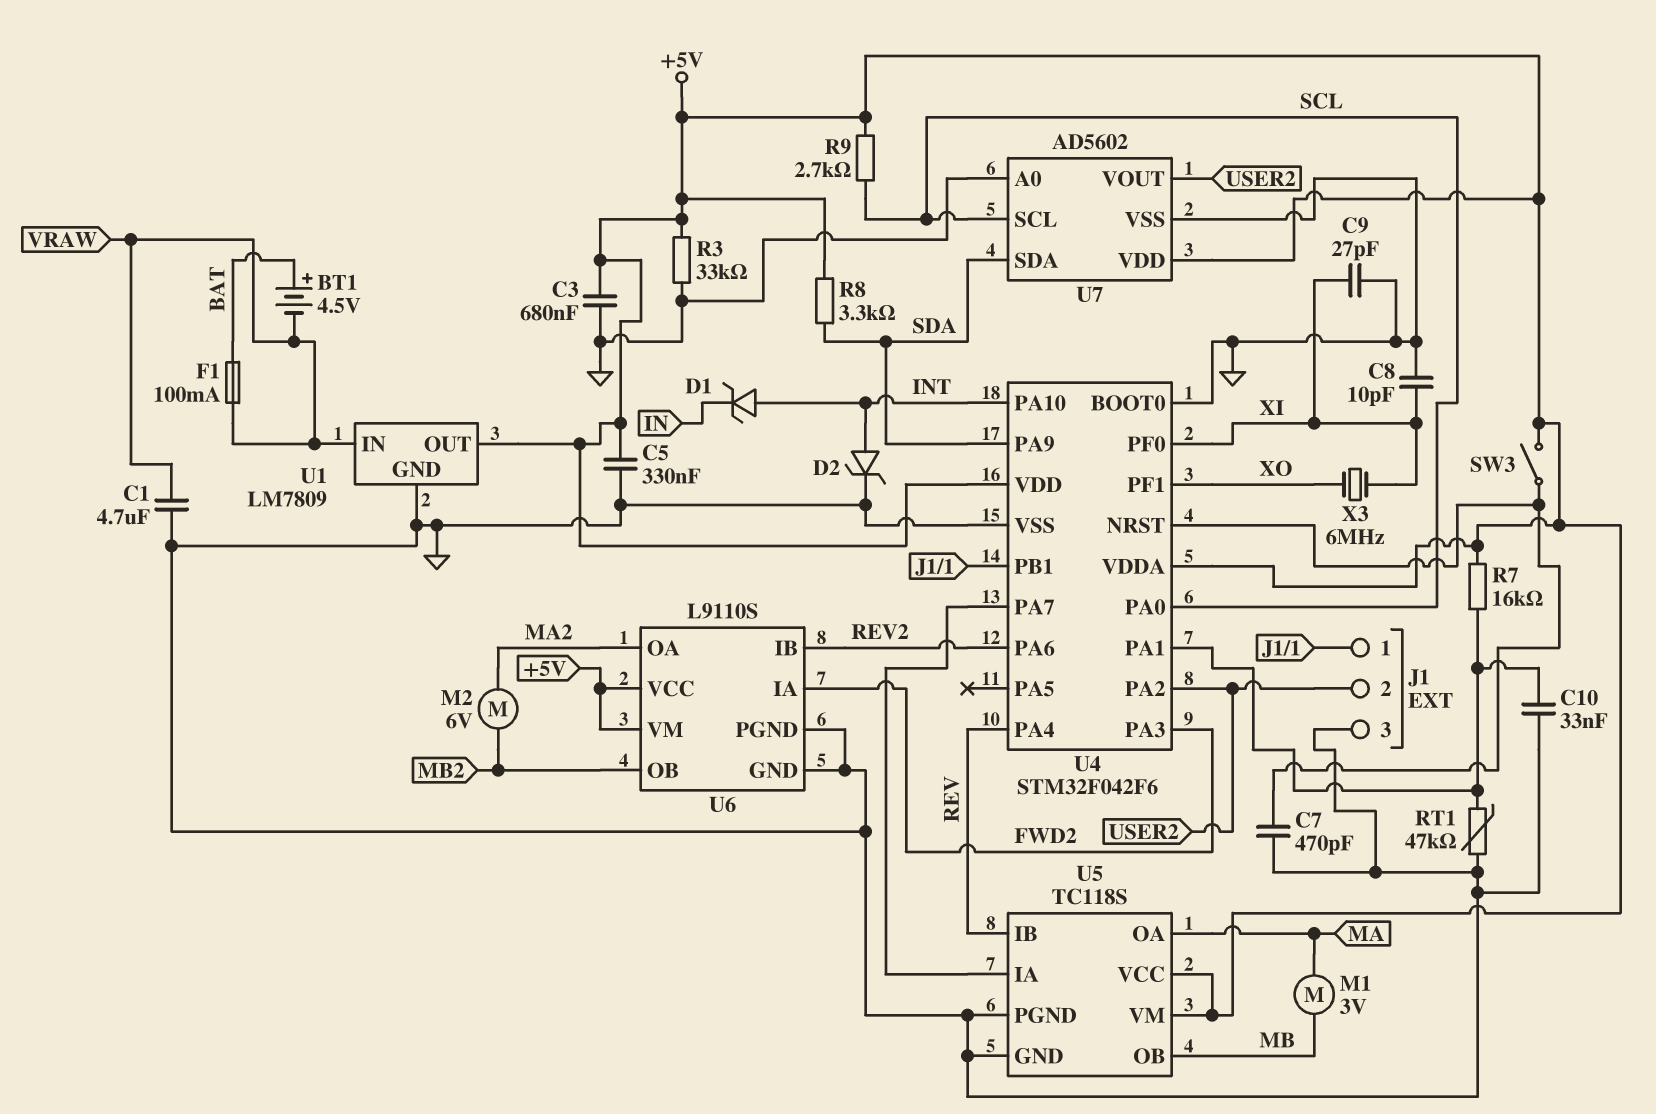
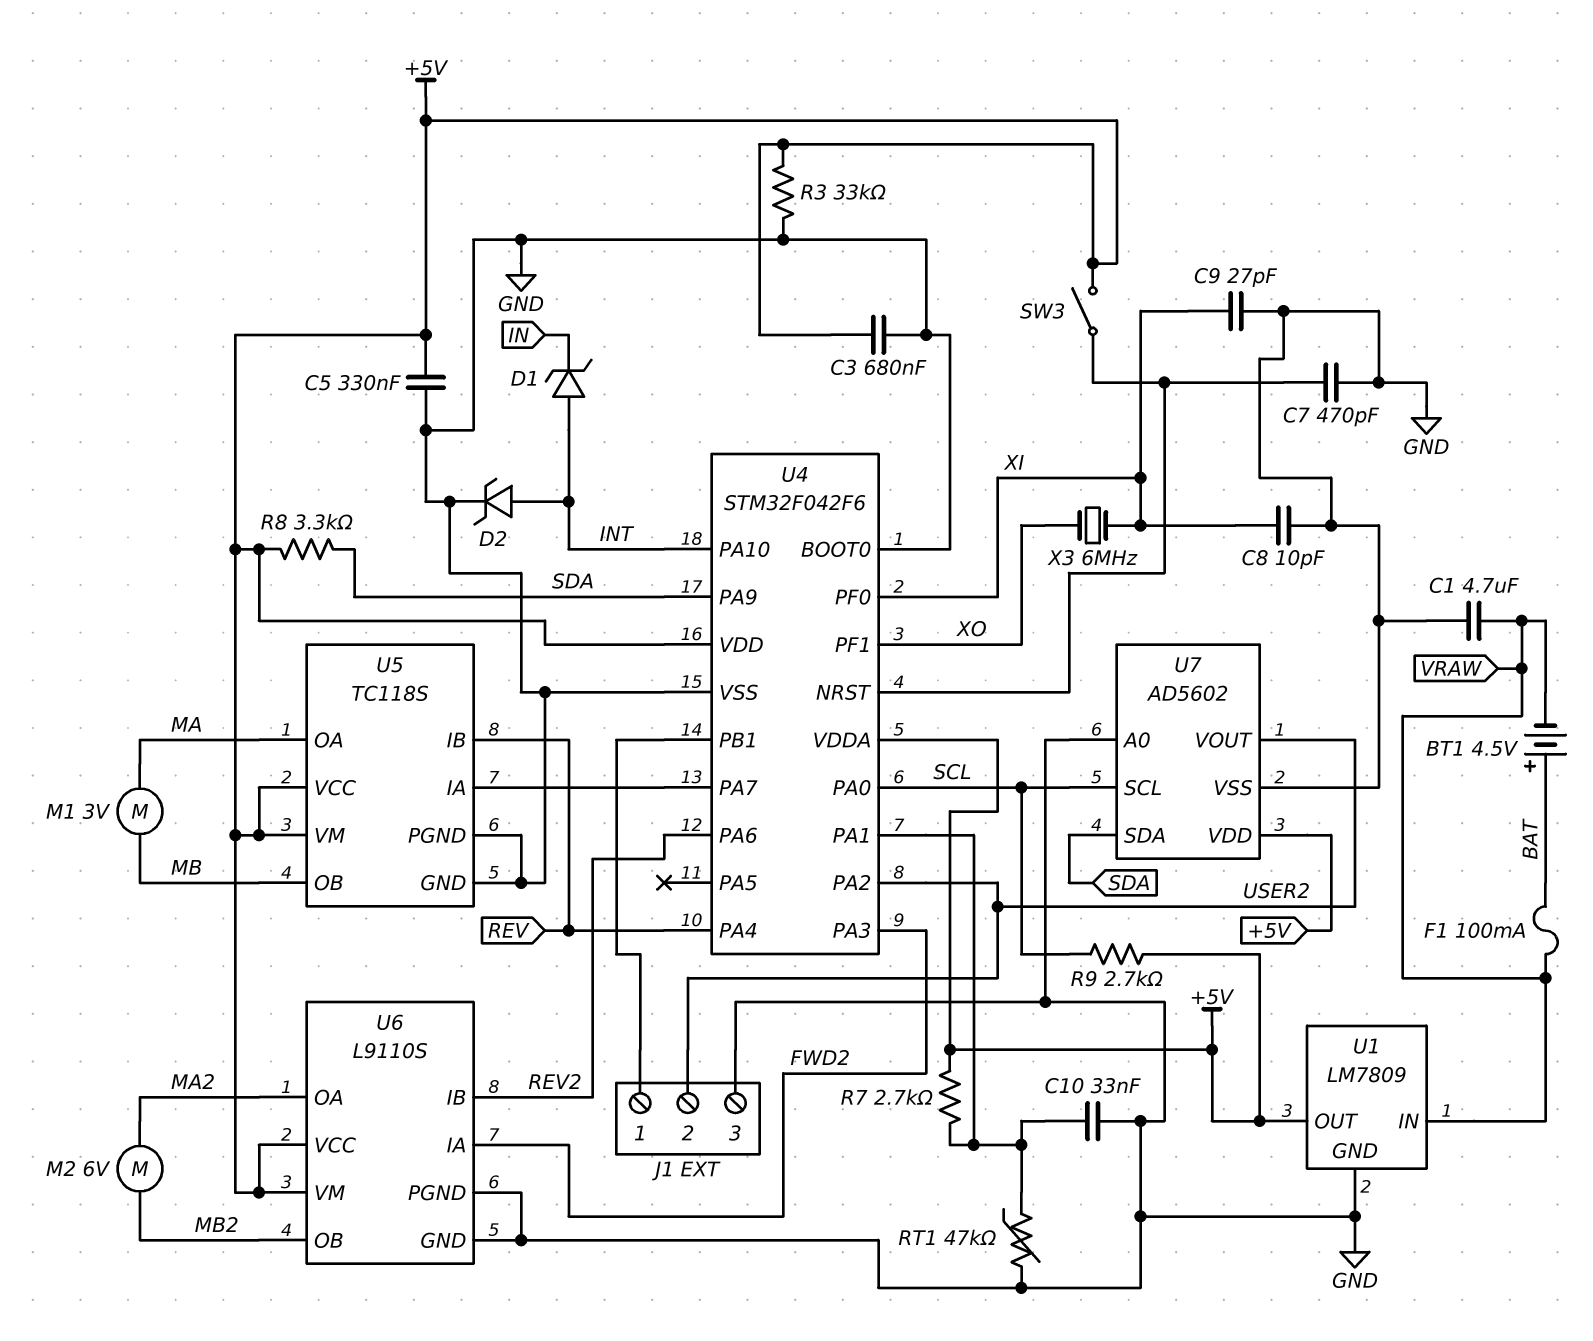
R7: 16k (+5V, U4/PA1) -> 2.7k (+5V, U4/PA1)

